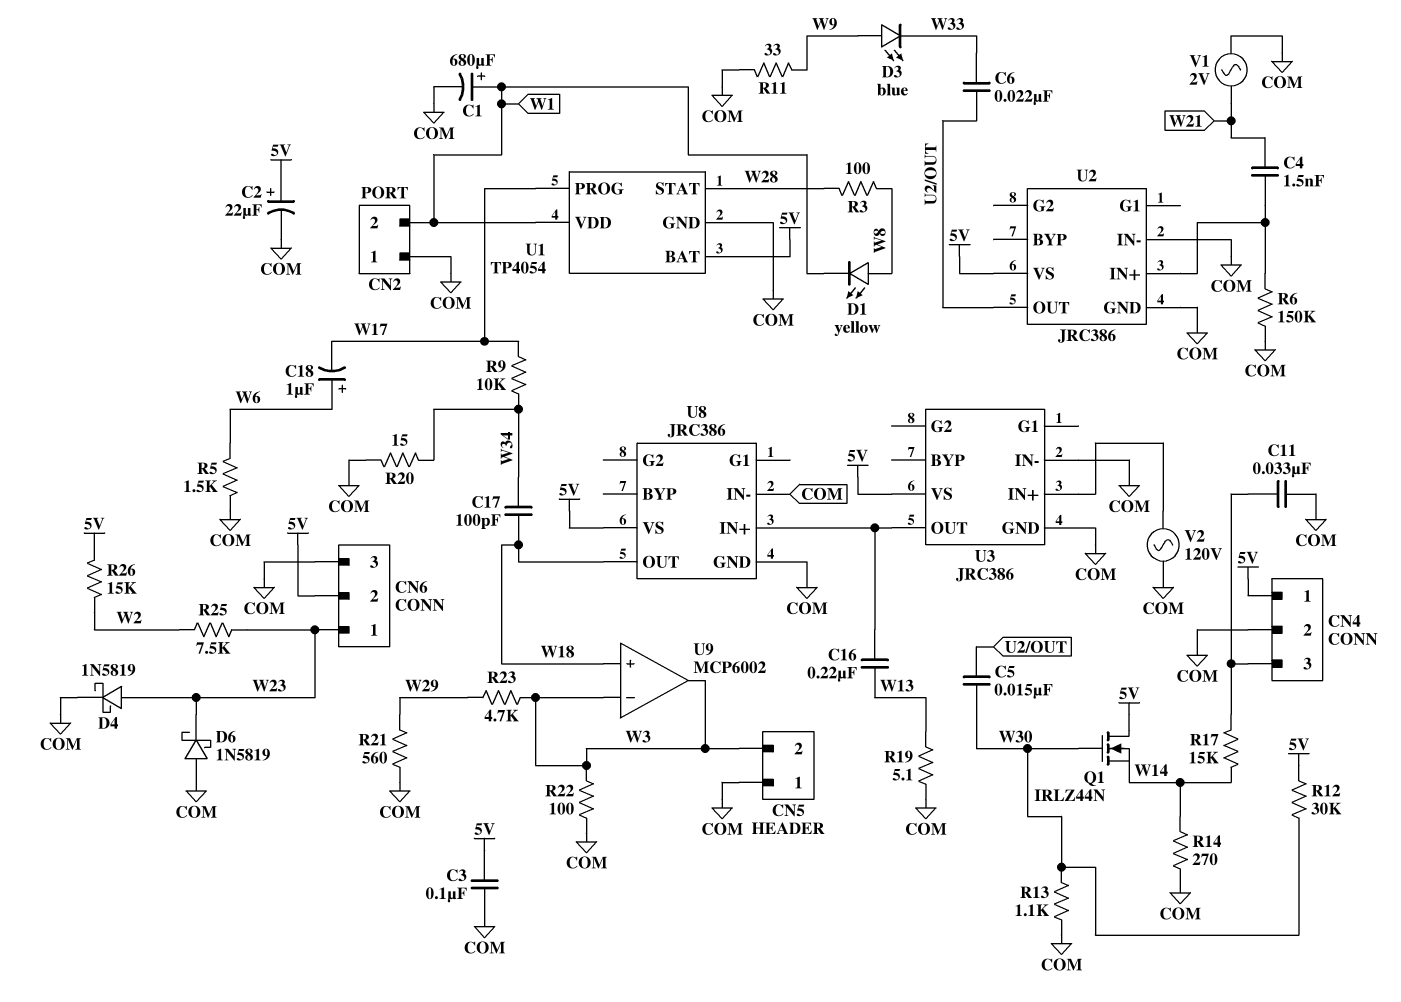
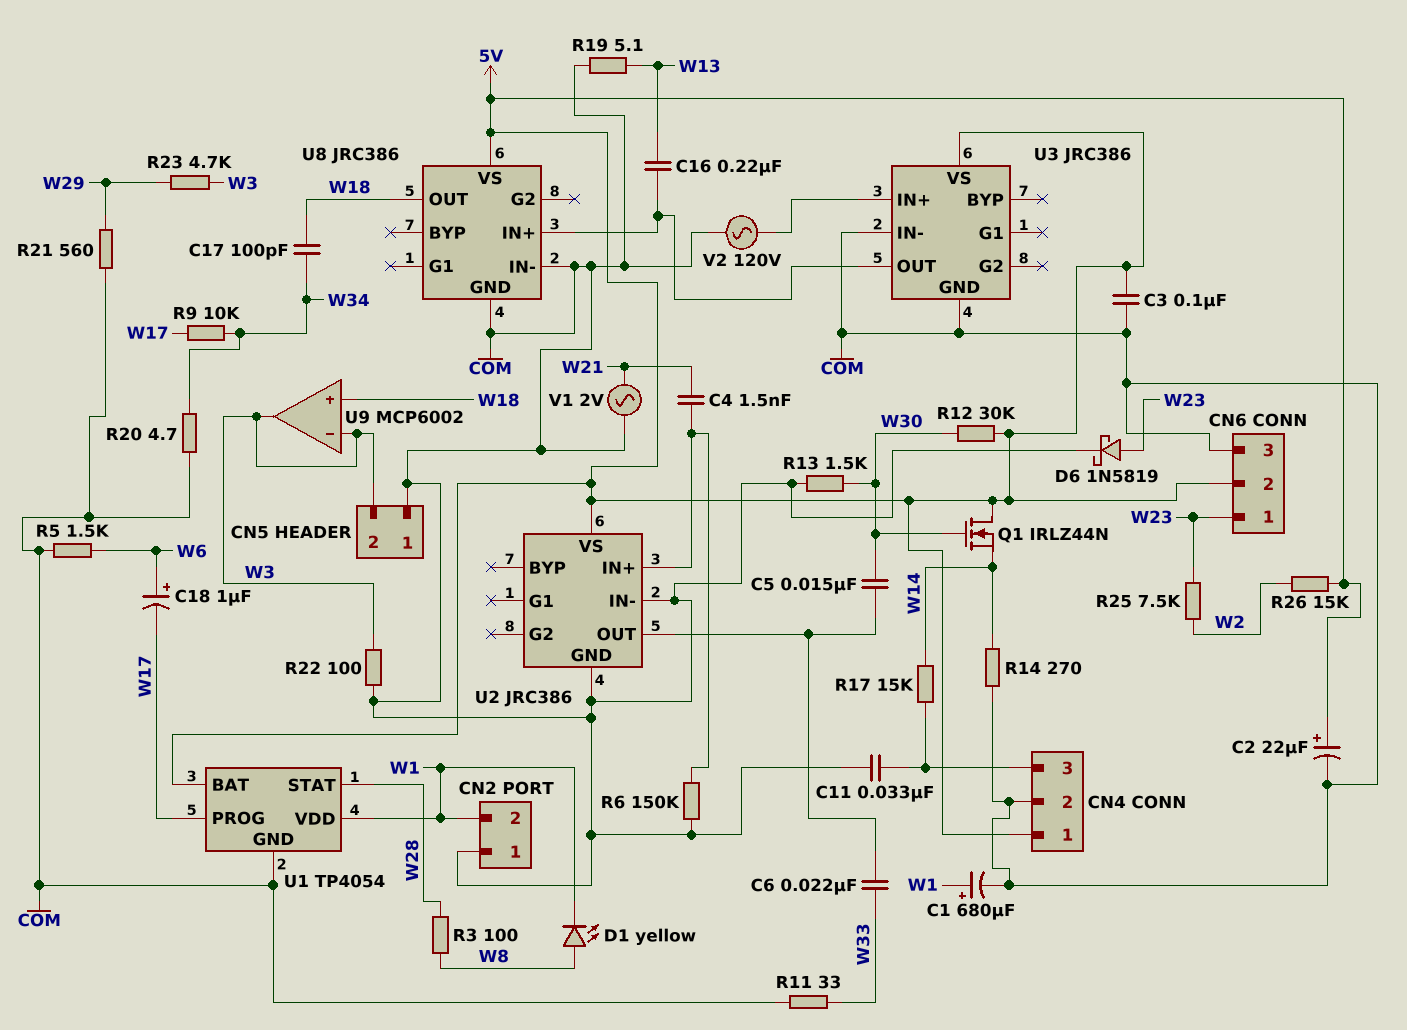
D3: LED blue (A W9, K W33) -> none
D4: schottky 1N5819 (A W23, K COM) -> none
D6: schottky 1N5819 (A COM, K W23) -> schottky 1N5819 (A W23, K COM)
R11: 33 (COM, W9) -> 33 (COM, W33)
R13: 1.1k (COM, W30) -> 1.5k (COM, W30)
R20: 15 (COM, W34) -> 4.7 (COM, W34)

